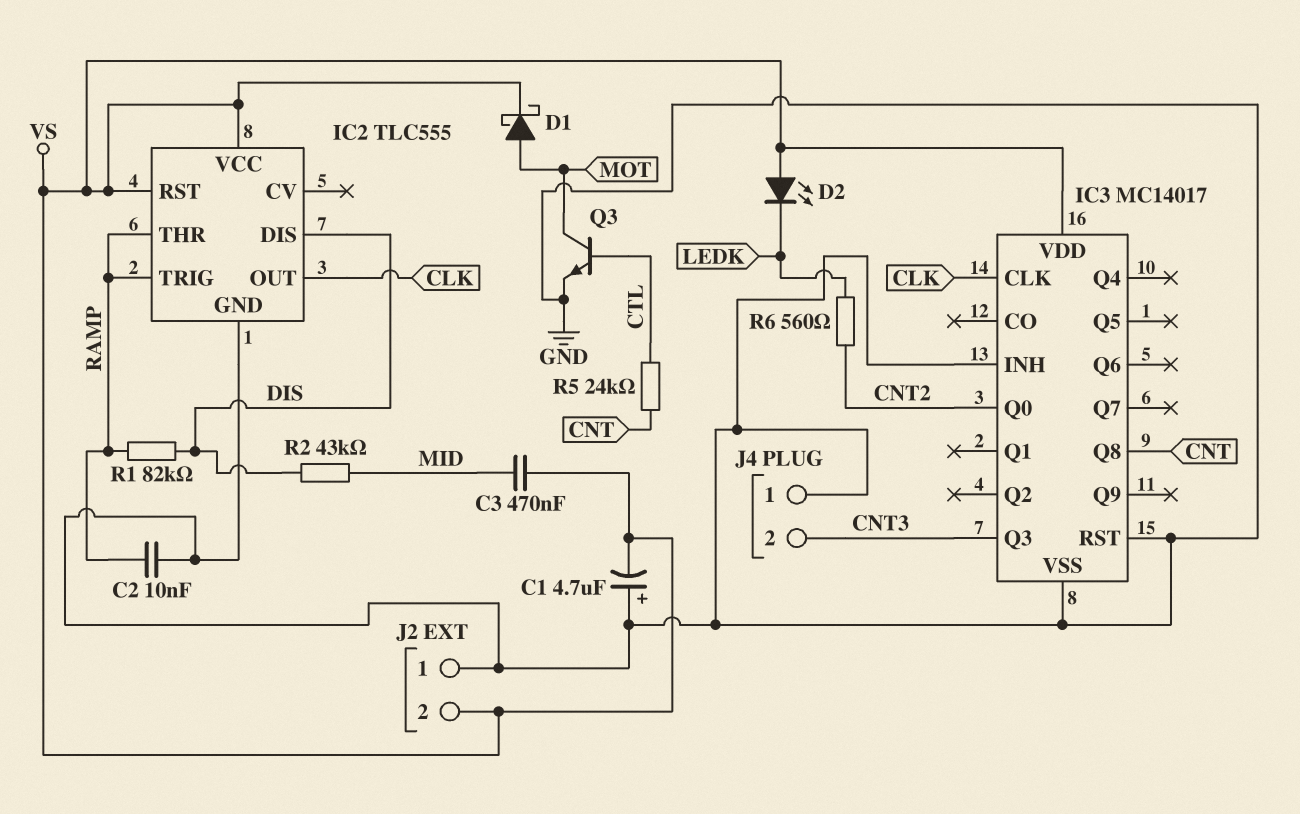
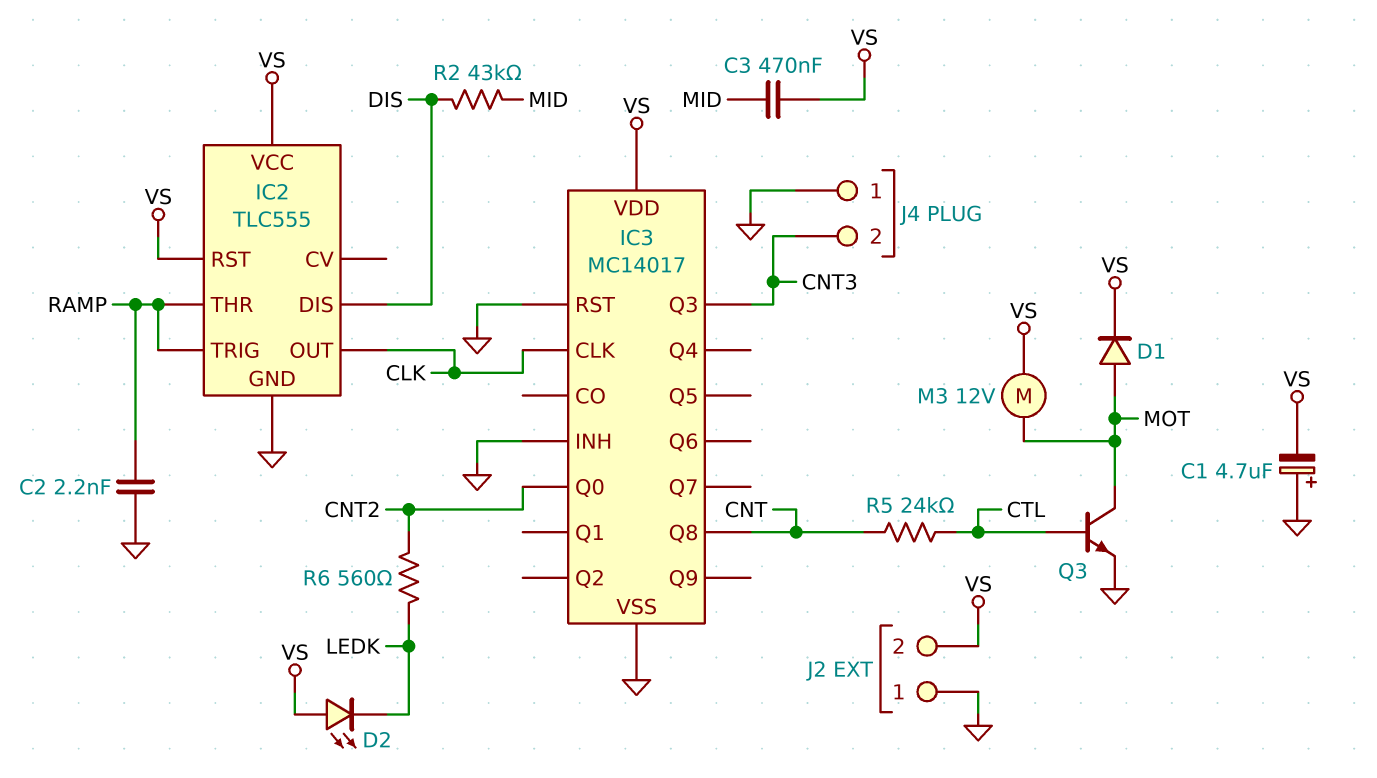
C2: 10nF (GND, RAMP) -> 2.2nF (GND, RAMP)
D1: schottky (A MOT, K VS) -> diode (A MOT, K VS)
M3: none -> motor 12V (MOT, VS)
R1: 82k (DIS, RAMP) -> none

